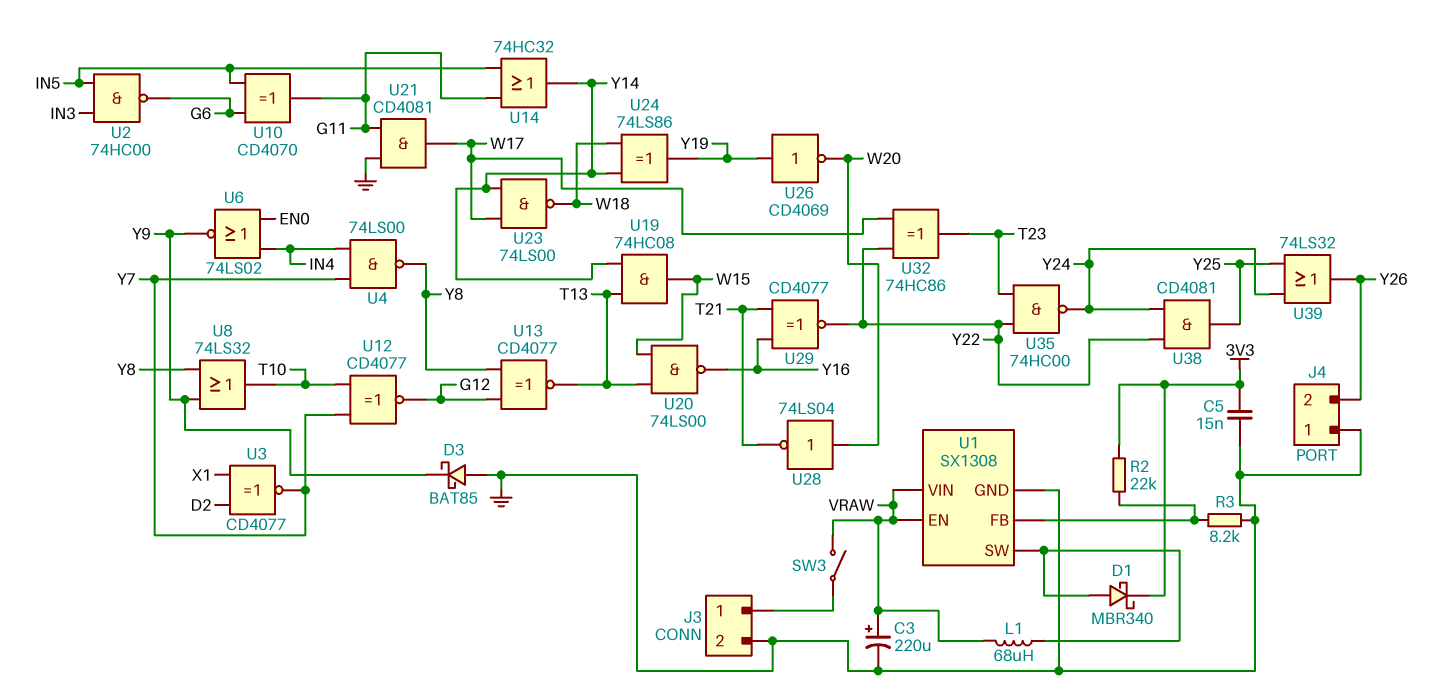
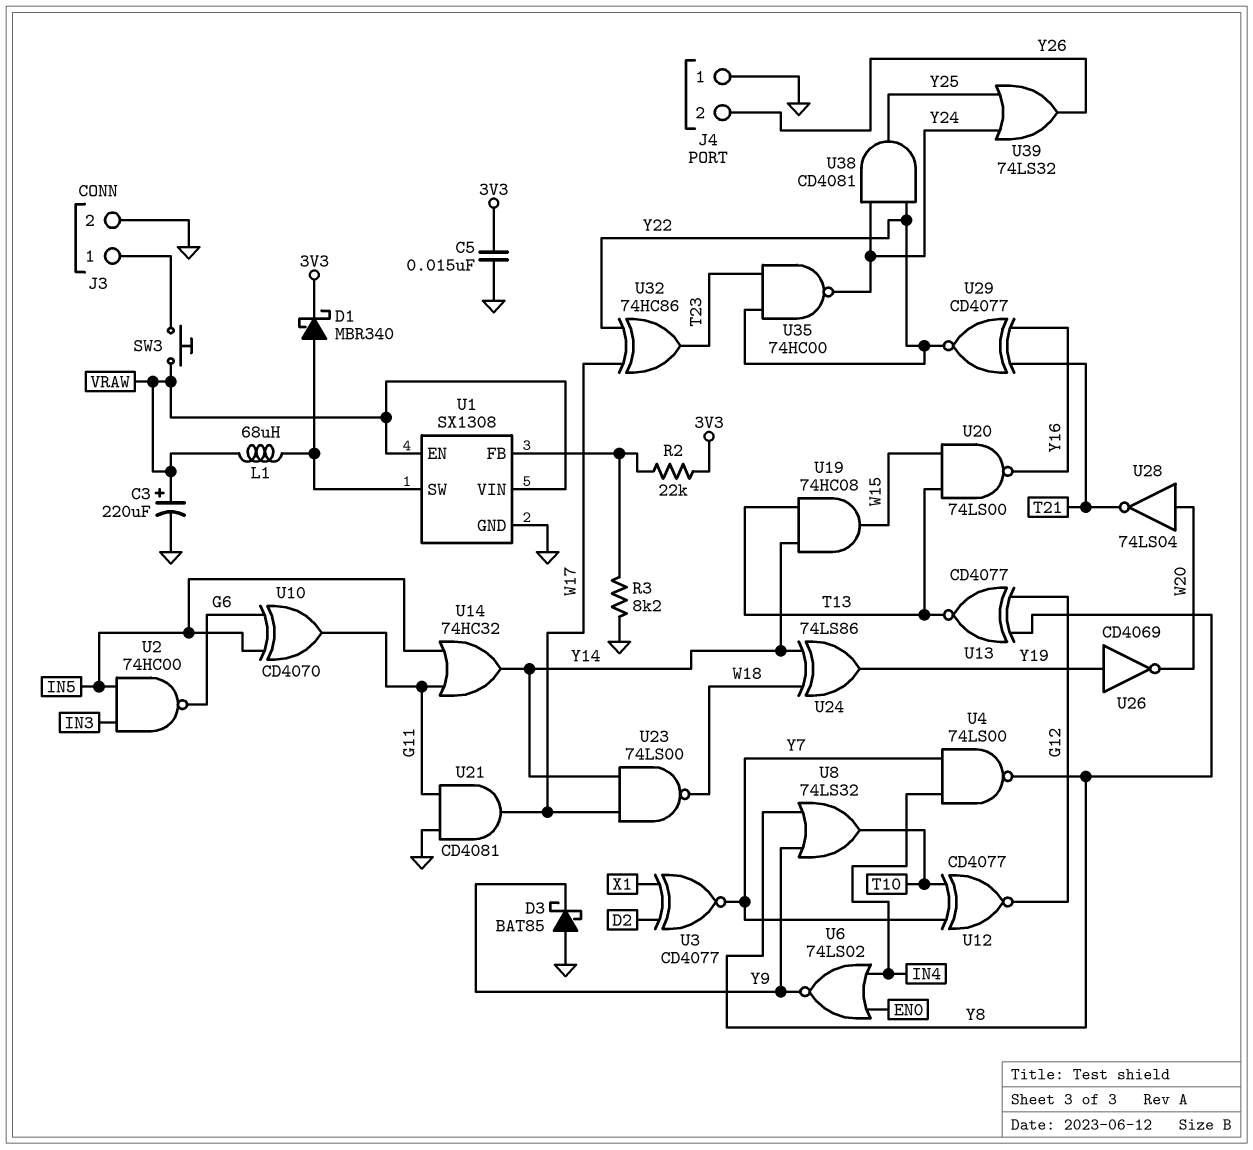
SW3: switch (J3/1, VRAW) -> button (J3/1, VRAW)

